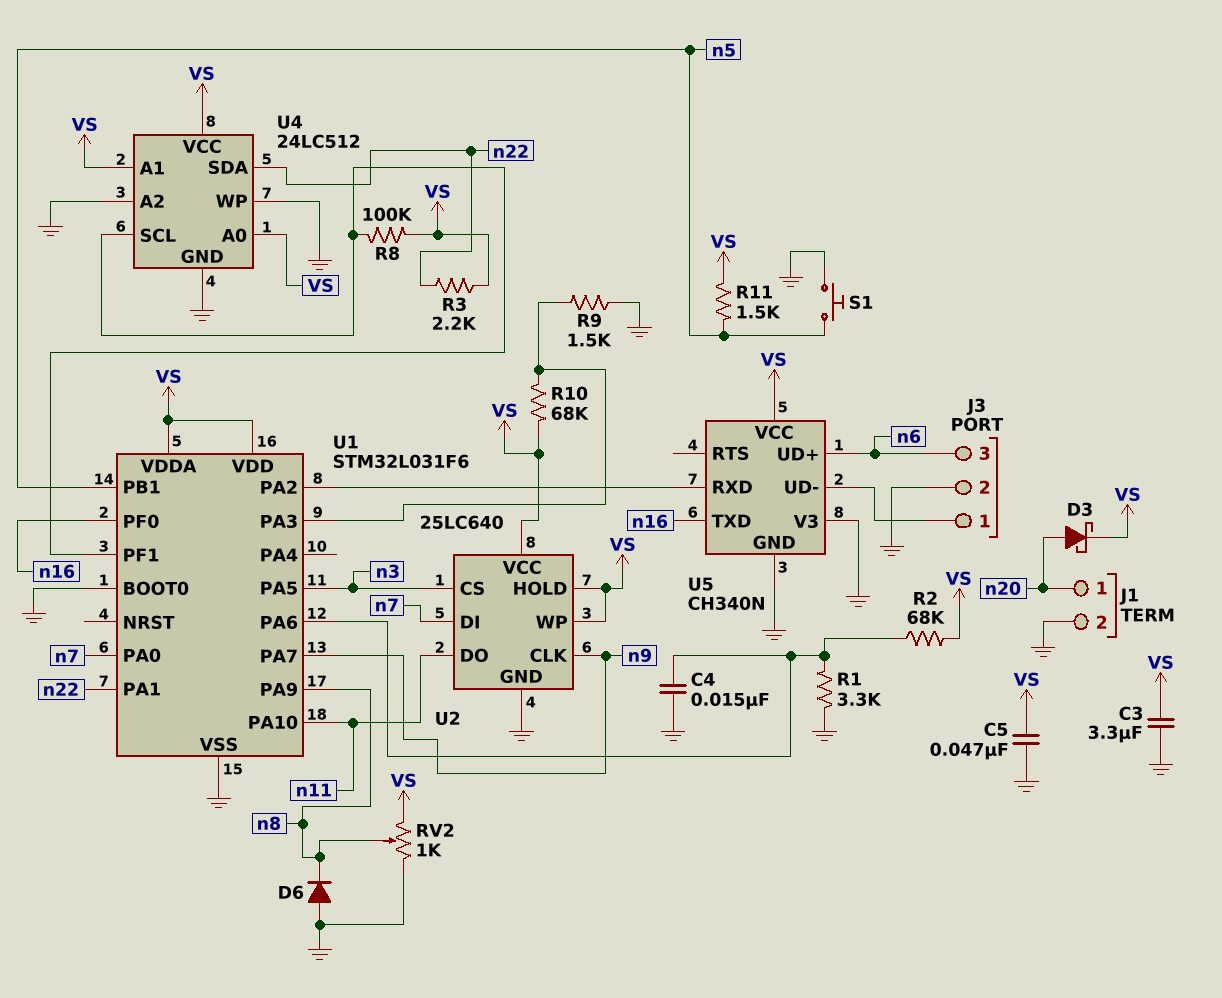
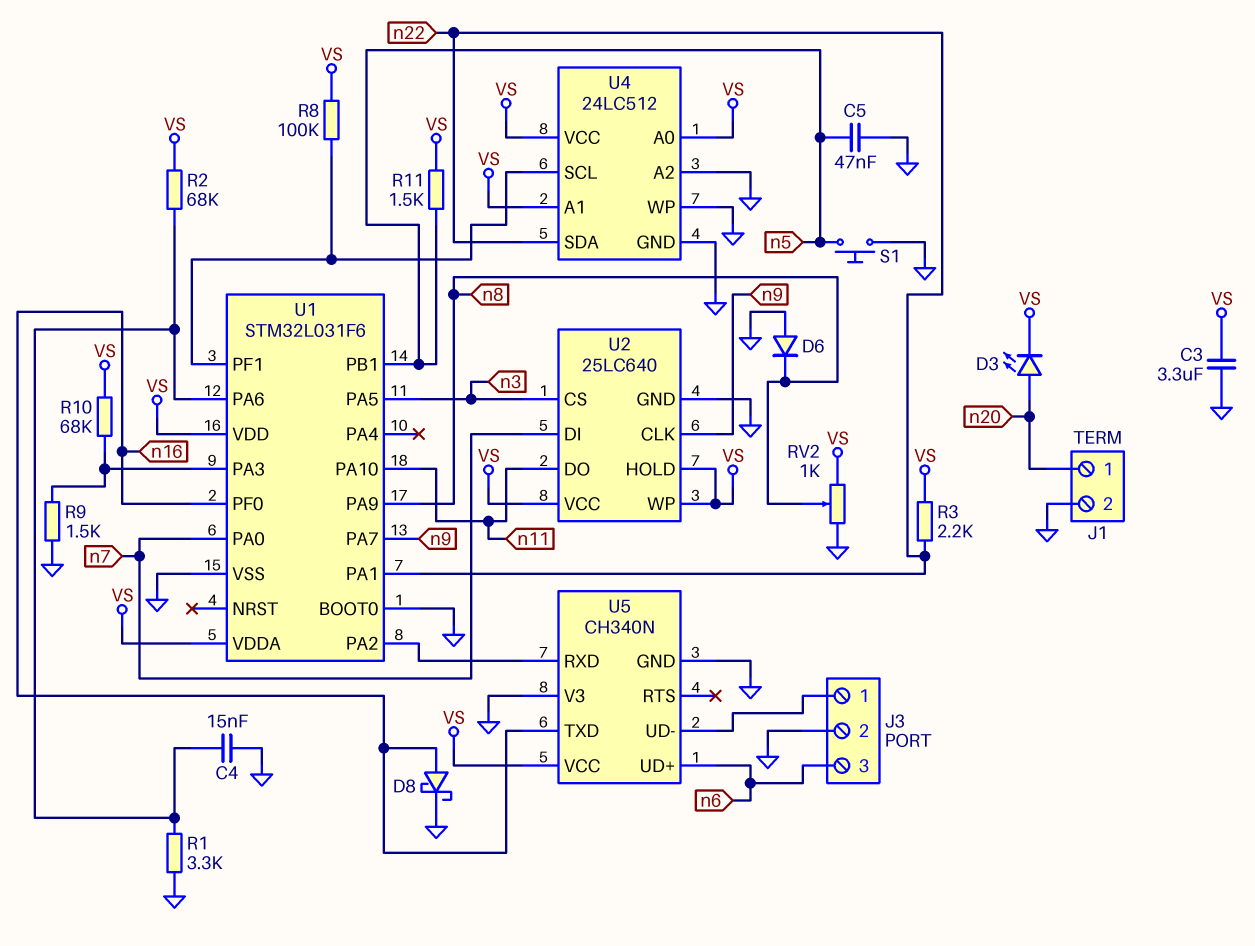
C5: 47nF (GND, VS) -> 47nF (GND, n5)
D3: schottky (A n20, K VS) -> LED (A n20, K VS)
D8: none -> schottky (A n16, K GND)

